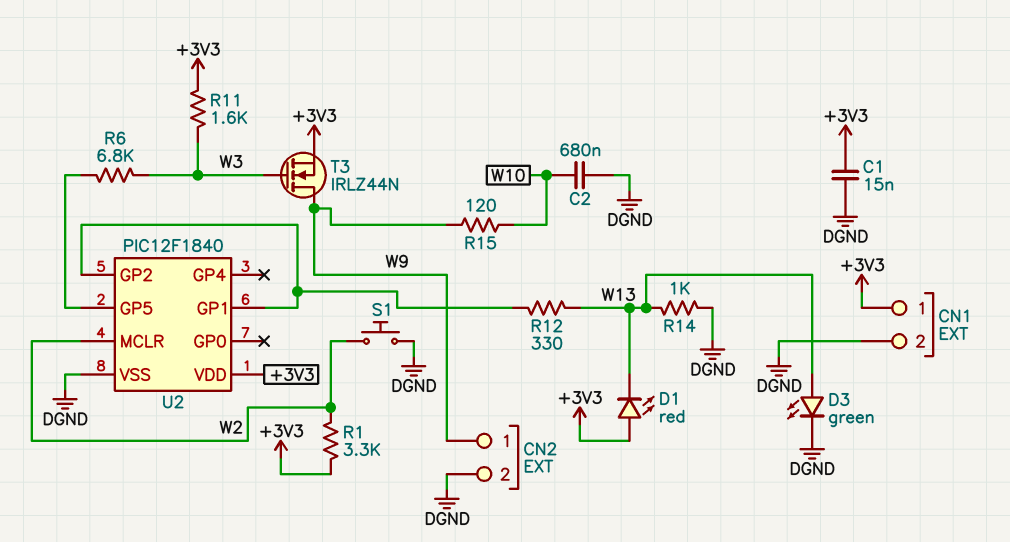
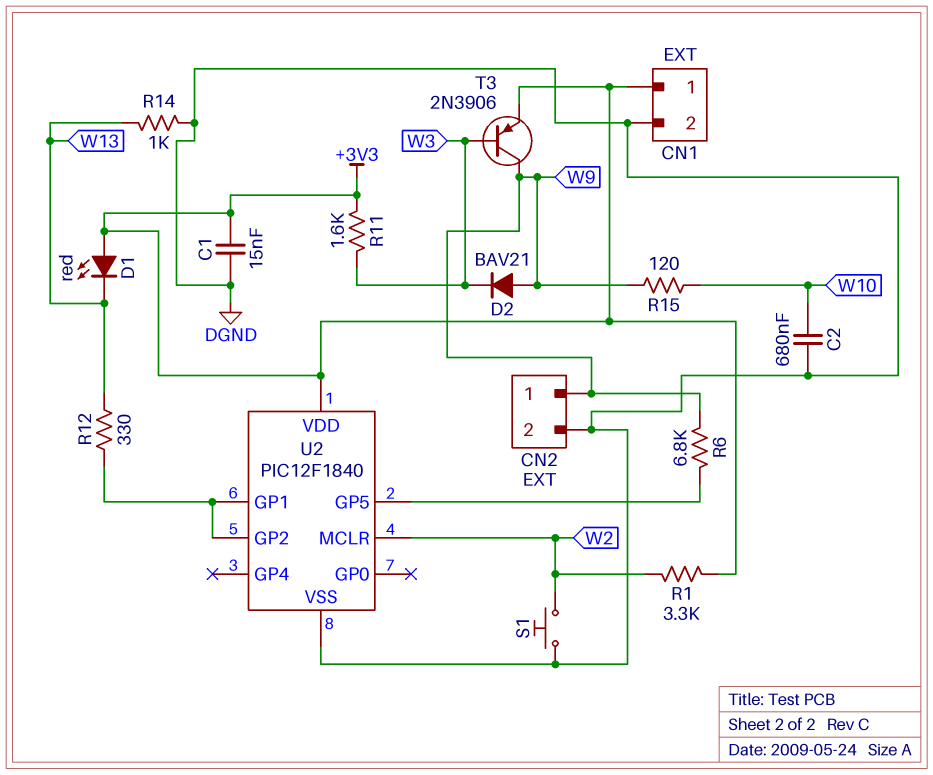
D2: none -> diode BAV21 (A W9, K W3)
D3: LED green (A W13, K DGND) -> none
R6: 6.8k (U2/GP5, W3) -> 6.8k (U2/GP5, W9)
T3: NMOS IRLZ44N (G W3, D W9, S +3V3) -> PNP 2N3906 (B W3, C W9, E +3V3)

